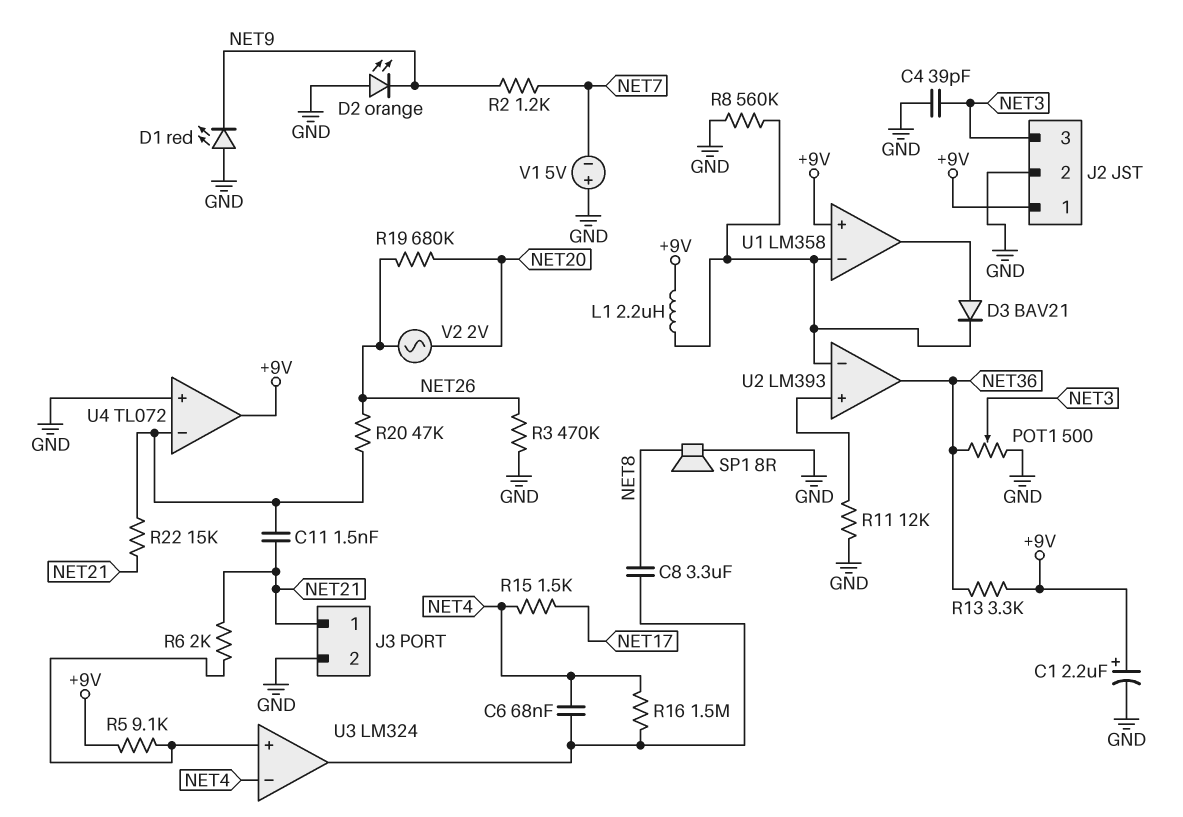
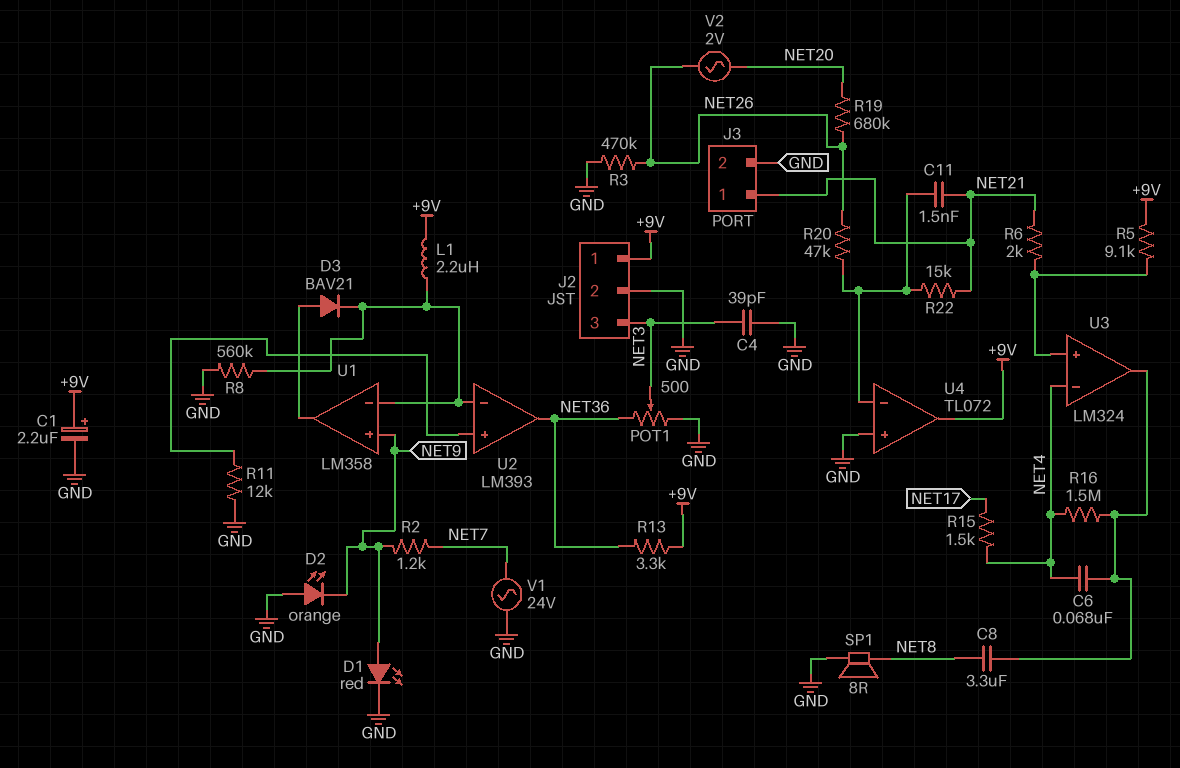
D1: LED red (A GND, K NET9) -> LED red (A NET9, K GND)
U1 pin in+: +9V -> NET9
V1: 5V (plus GND, minus NET7) -> AC 24V (GND, NET7)

